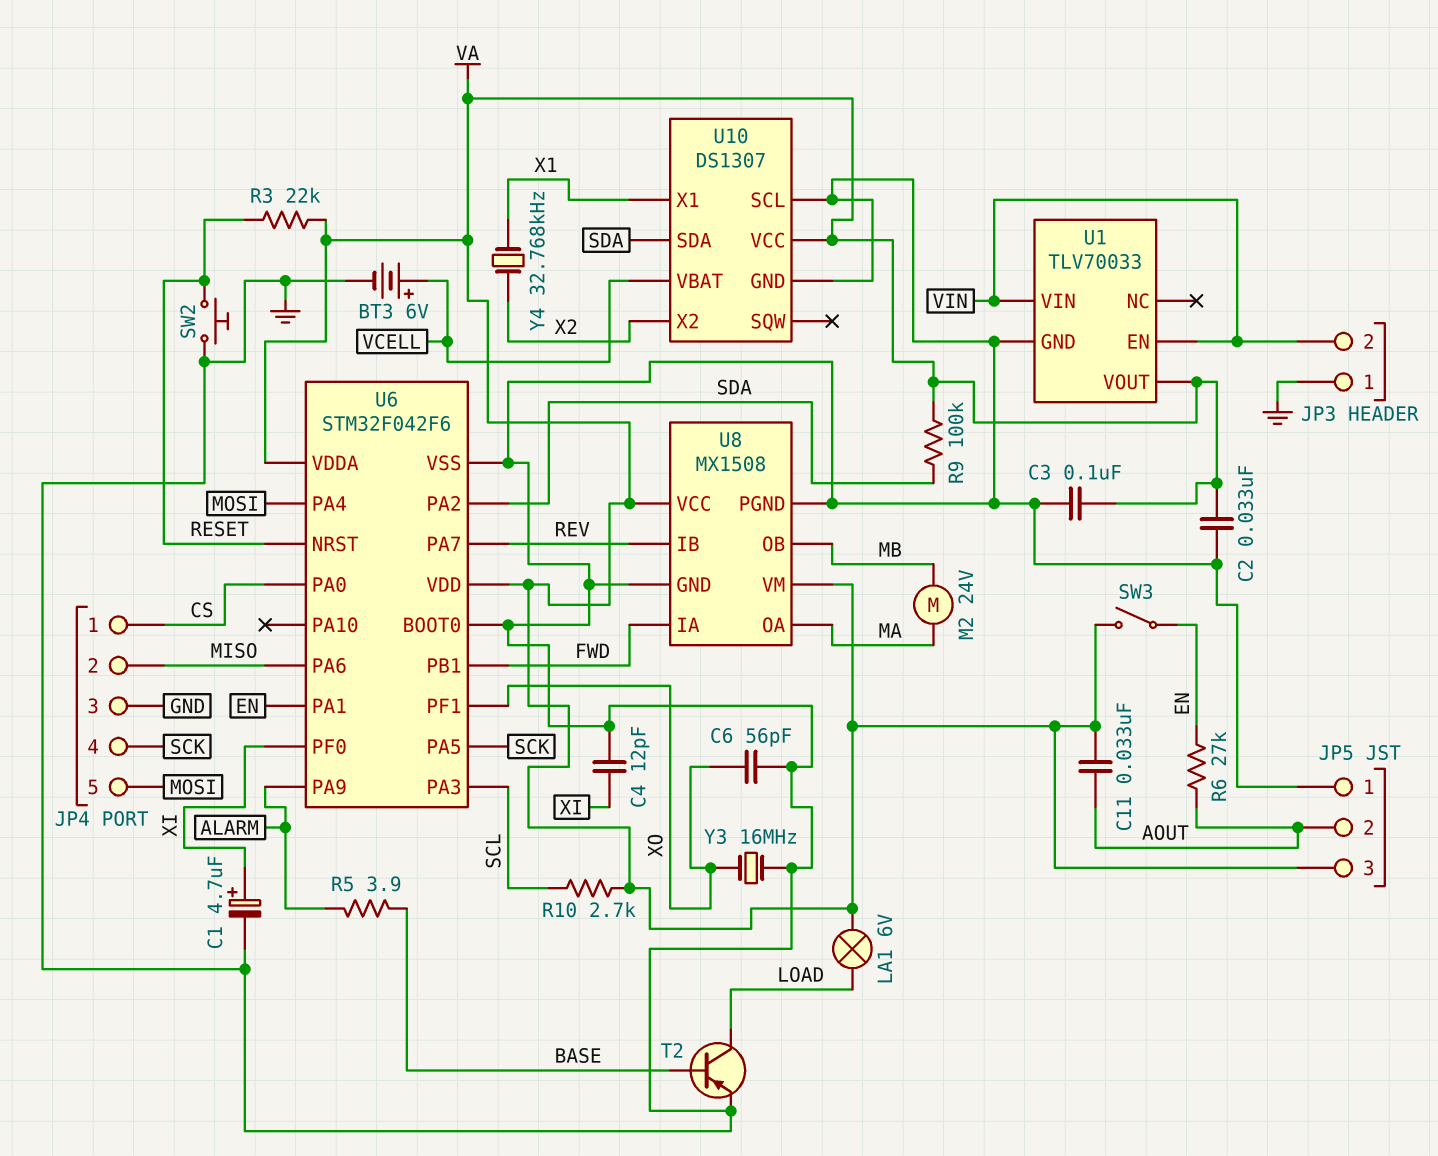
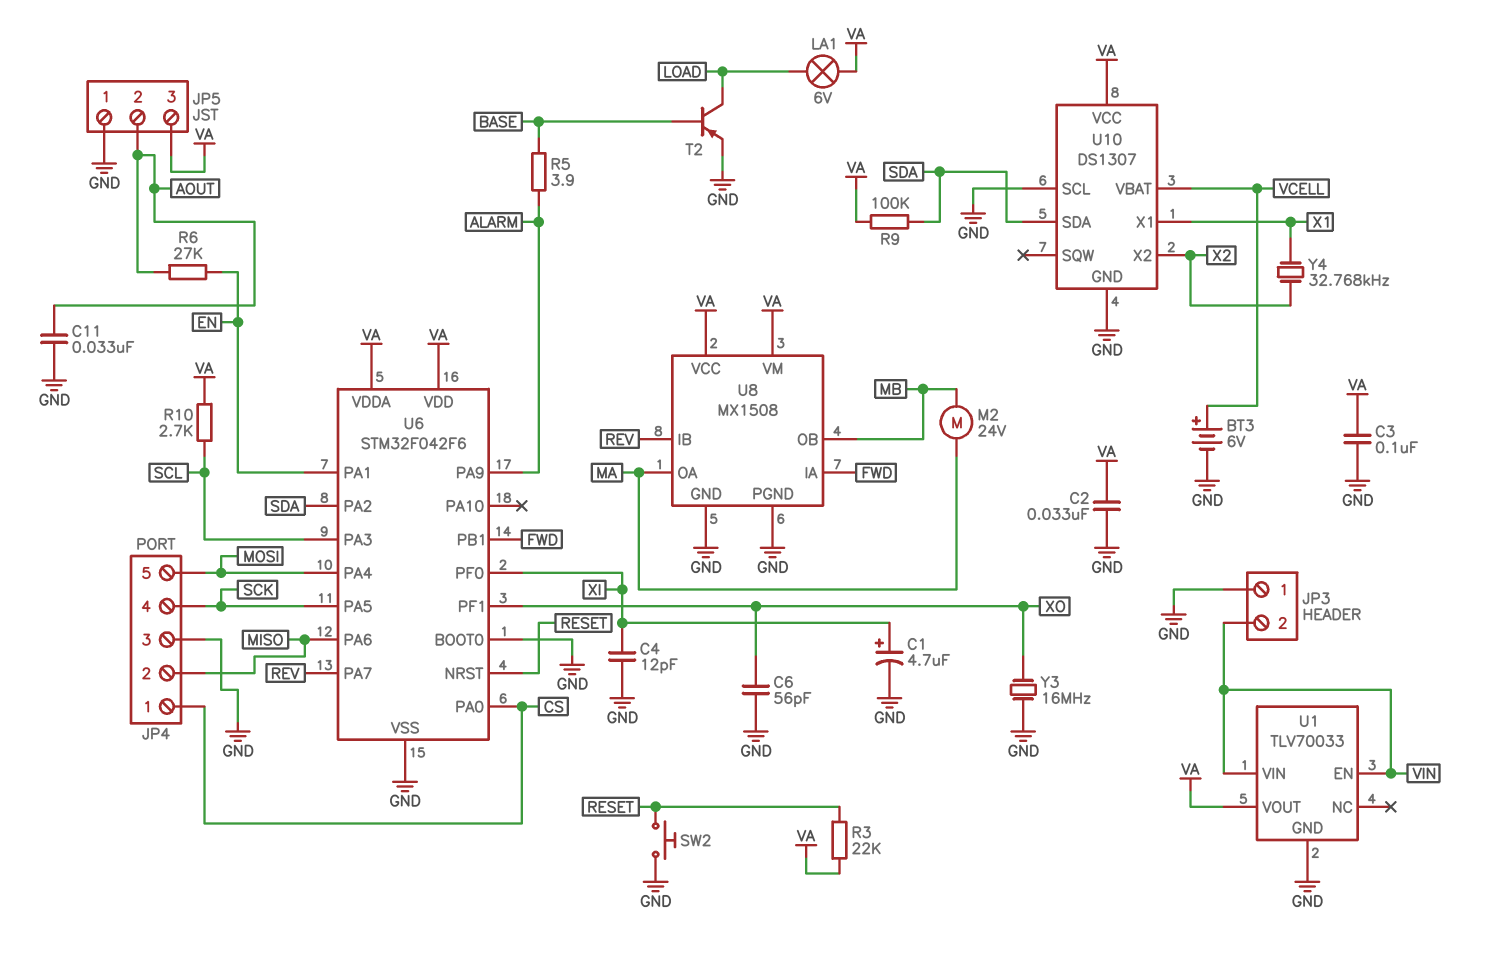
C11: 33nF (AOUT, VA) -> 33nF (AOUT, GND)
SW3: switch (EN, VA) -> none

